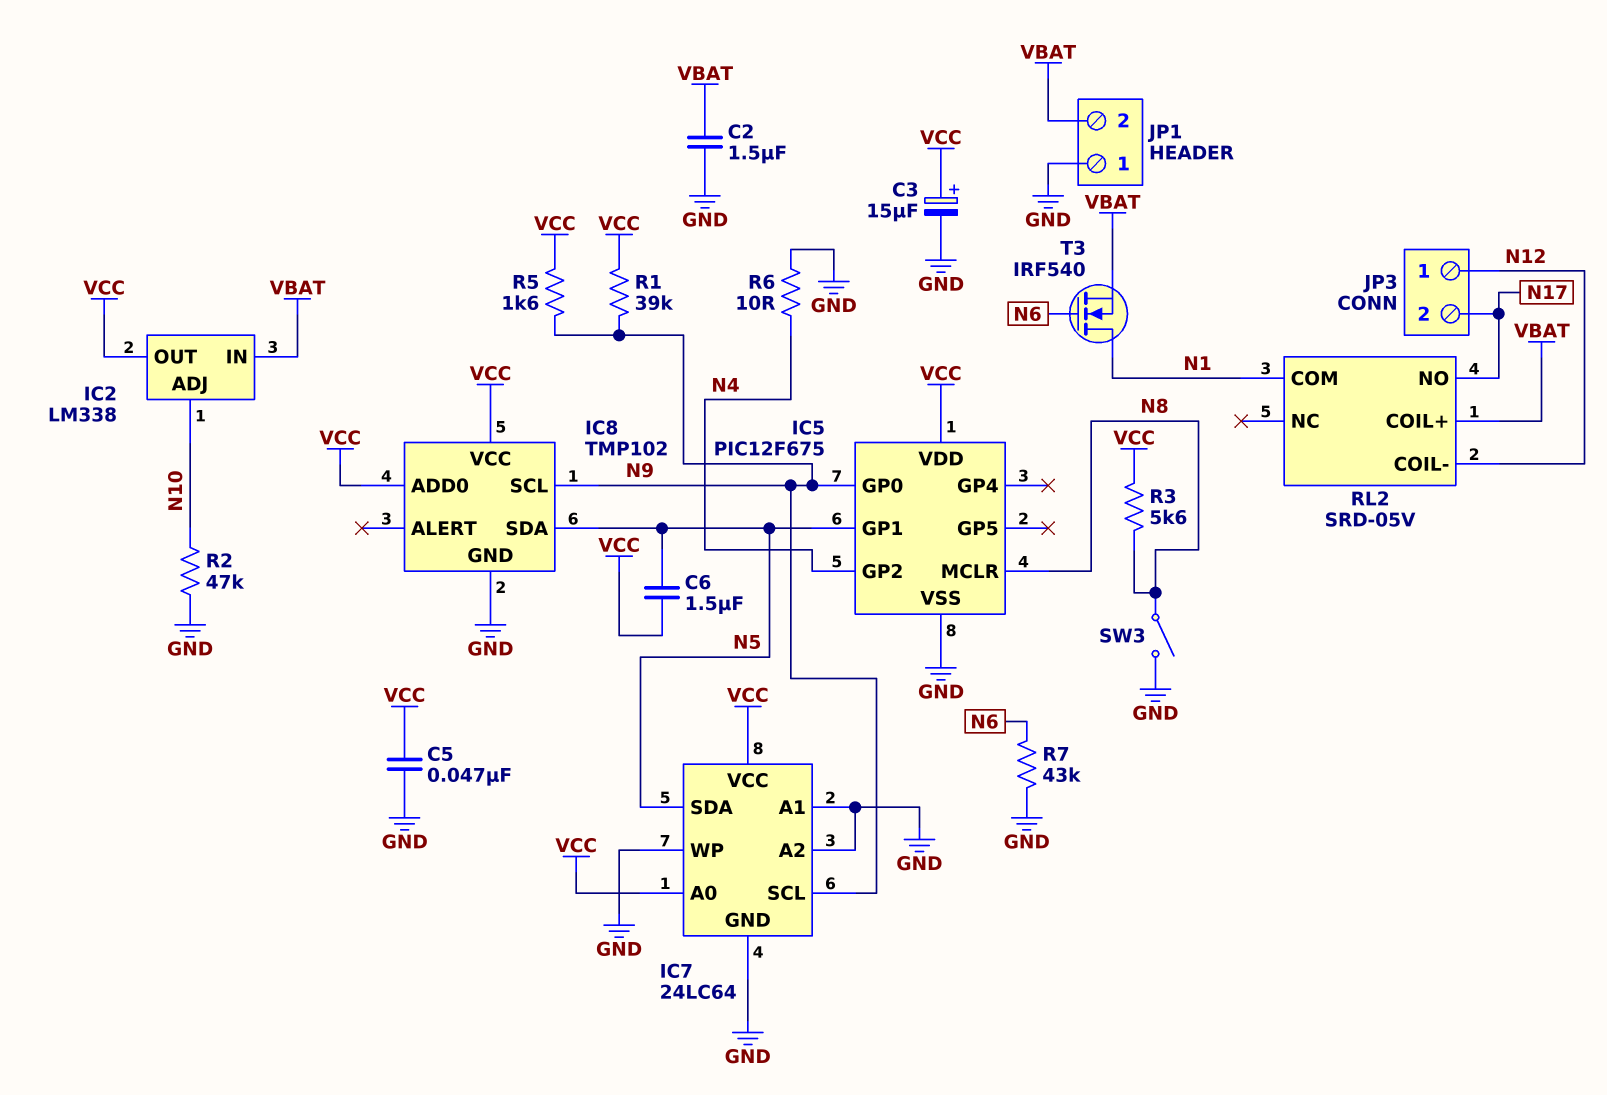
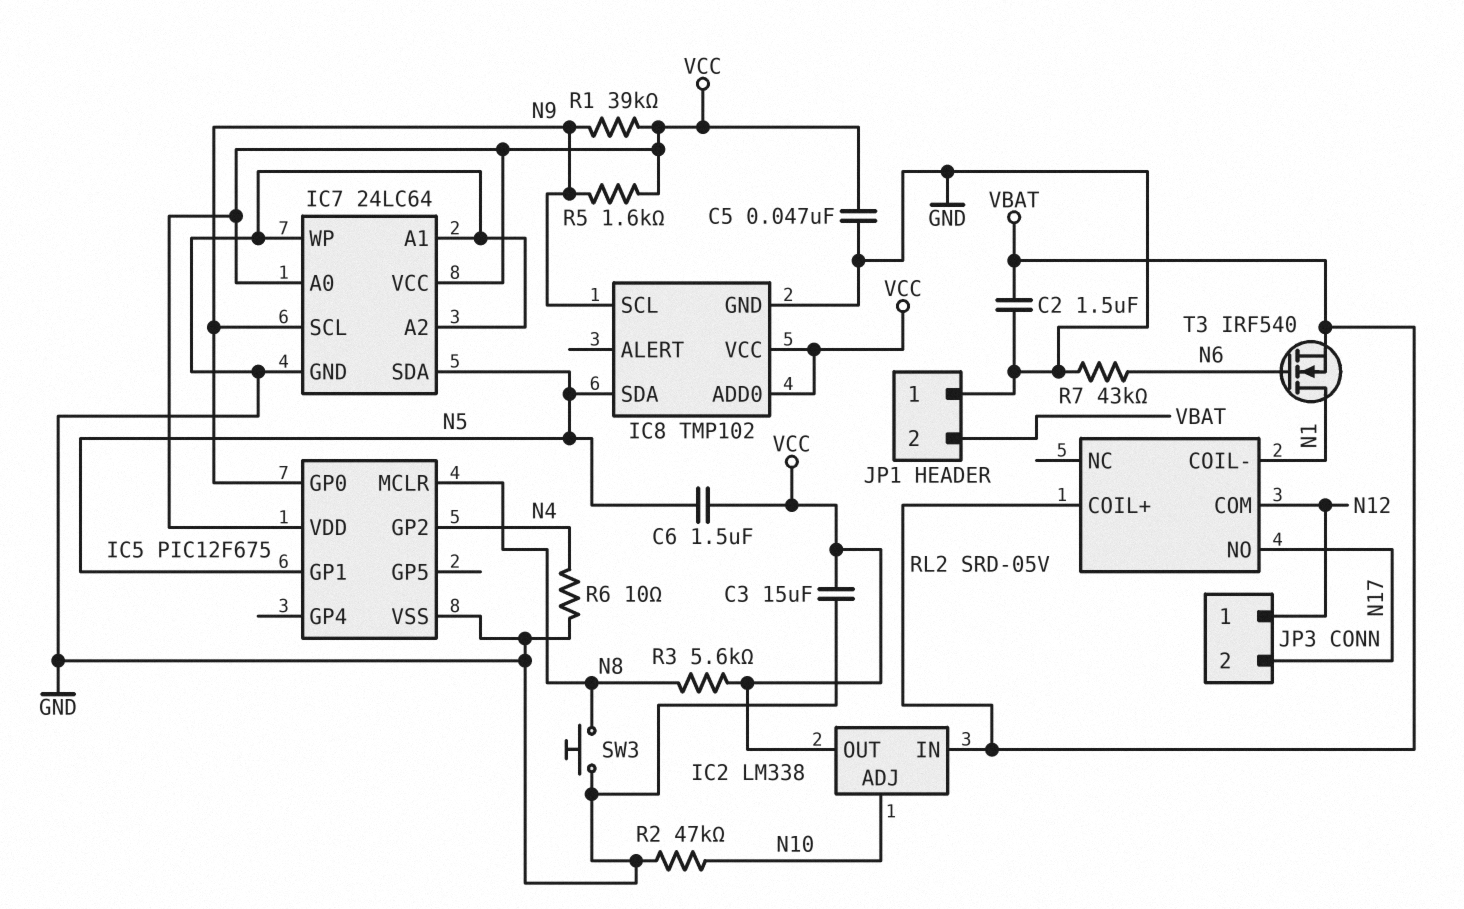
C3: 15uF (plus VCC, minus GND) -> 15uF (GND, VCC)
RL2 pin COIL-: N12 -> N1
RL2 pin COM: N1 -> N12
SW3: switch (GND, N8) -> button (GND, N8)

